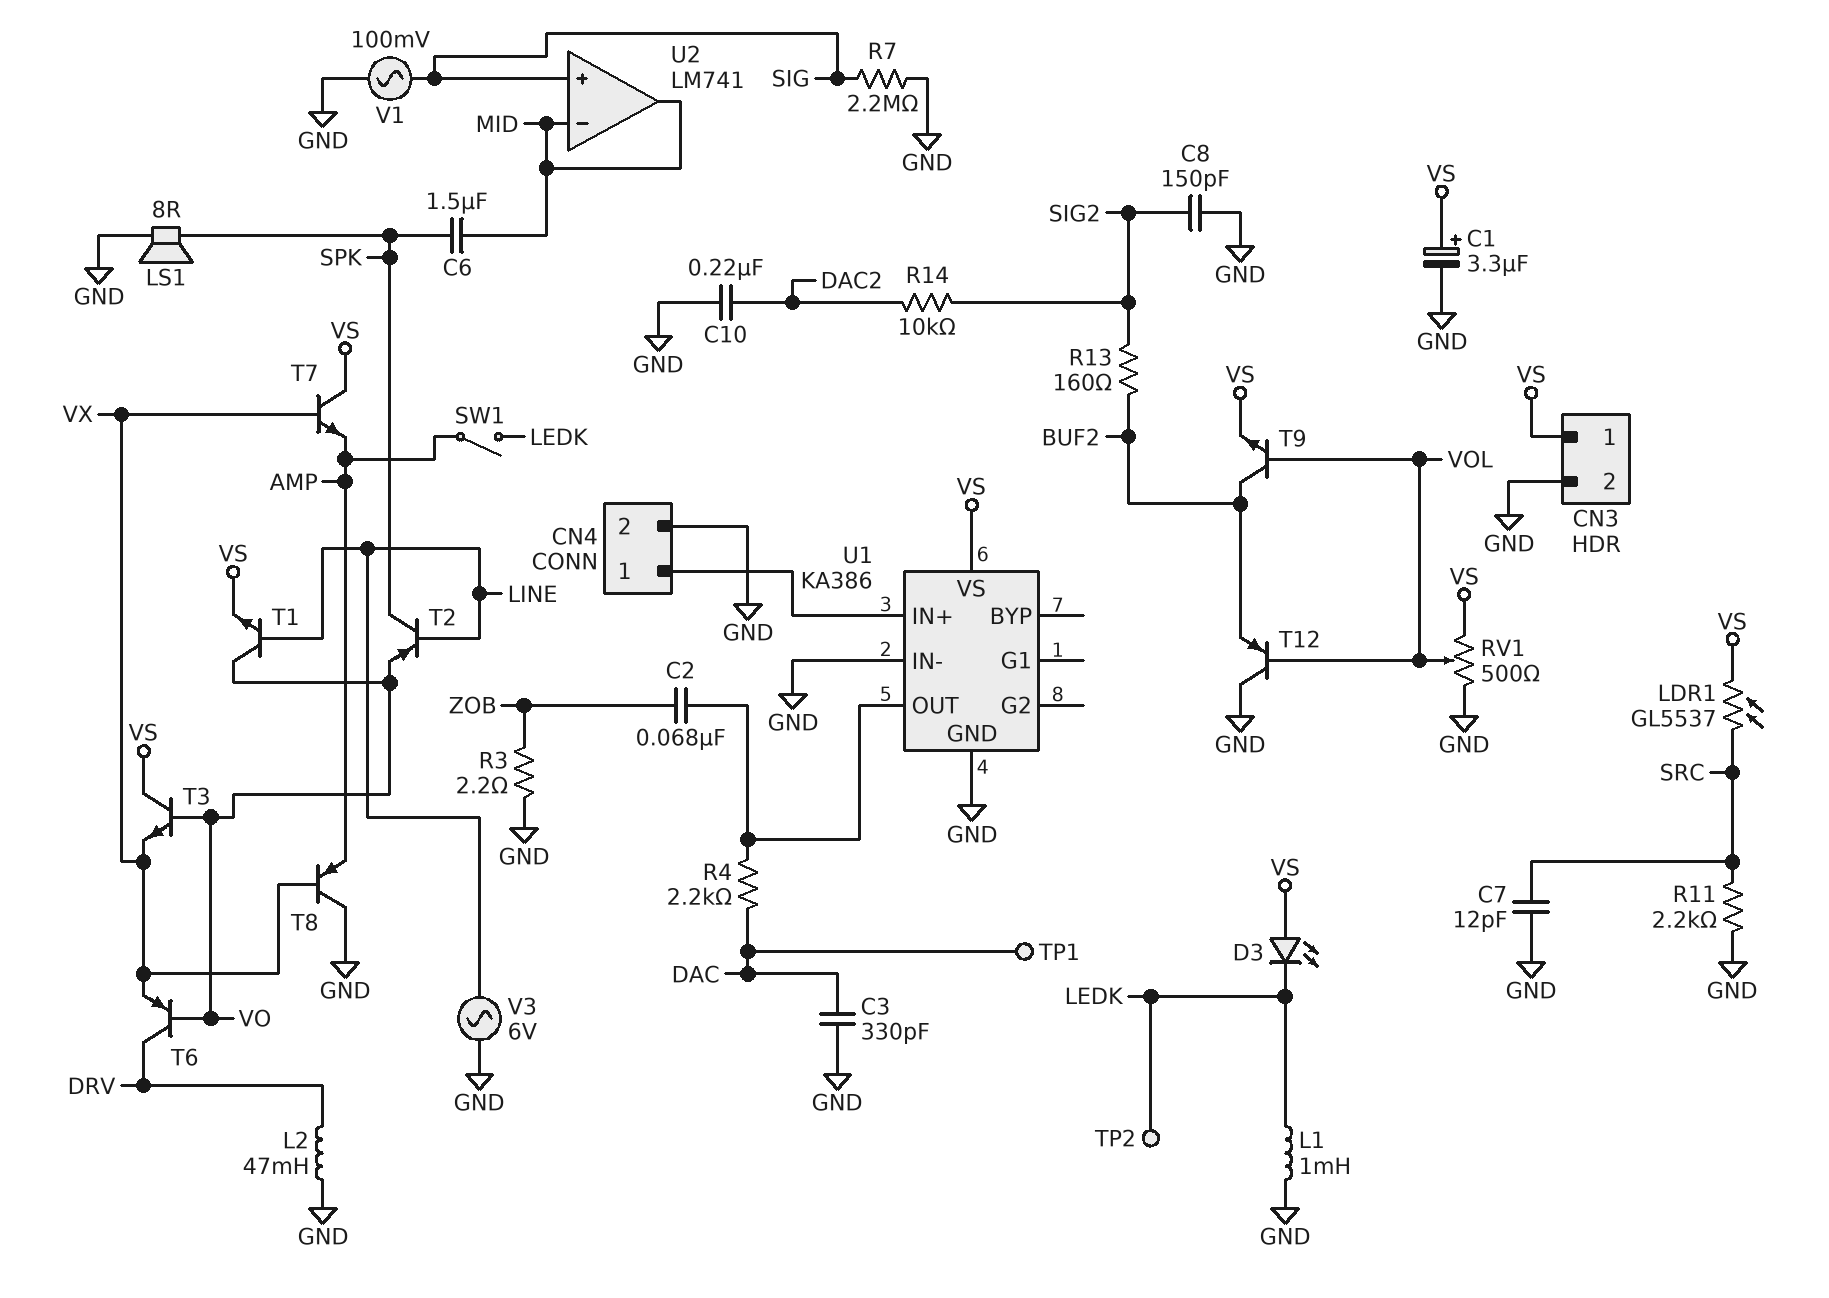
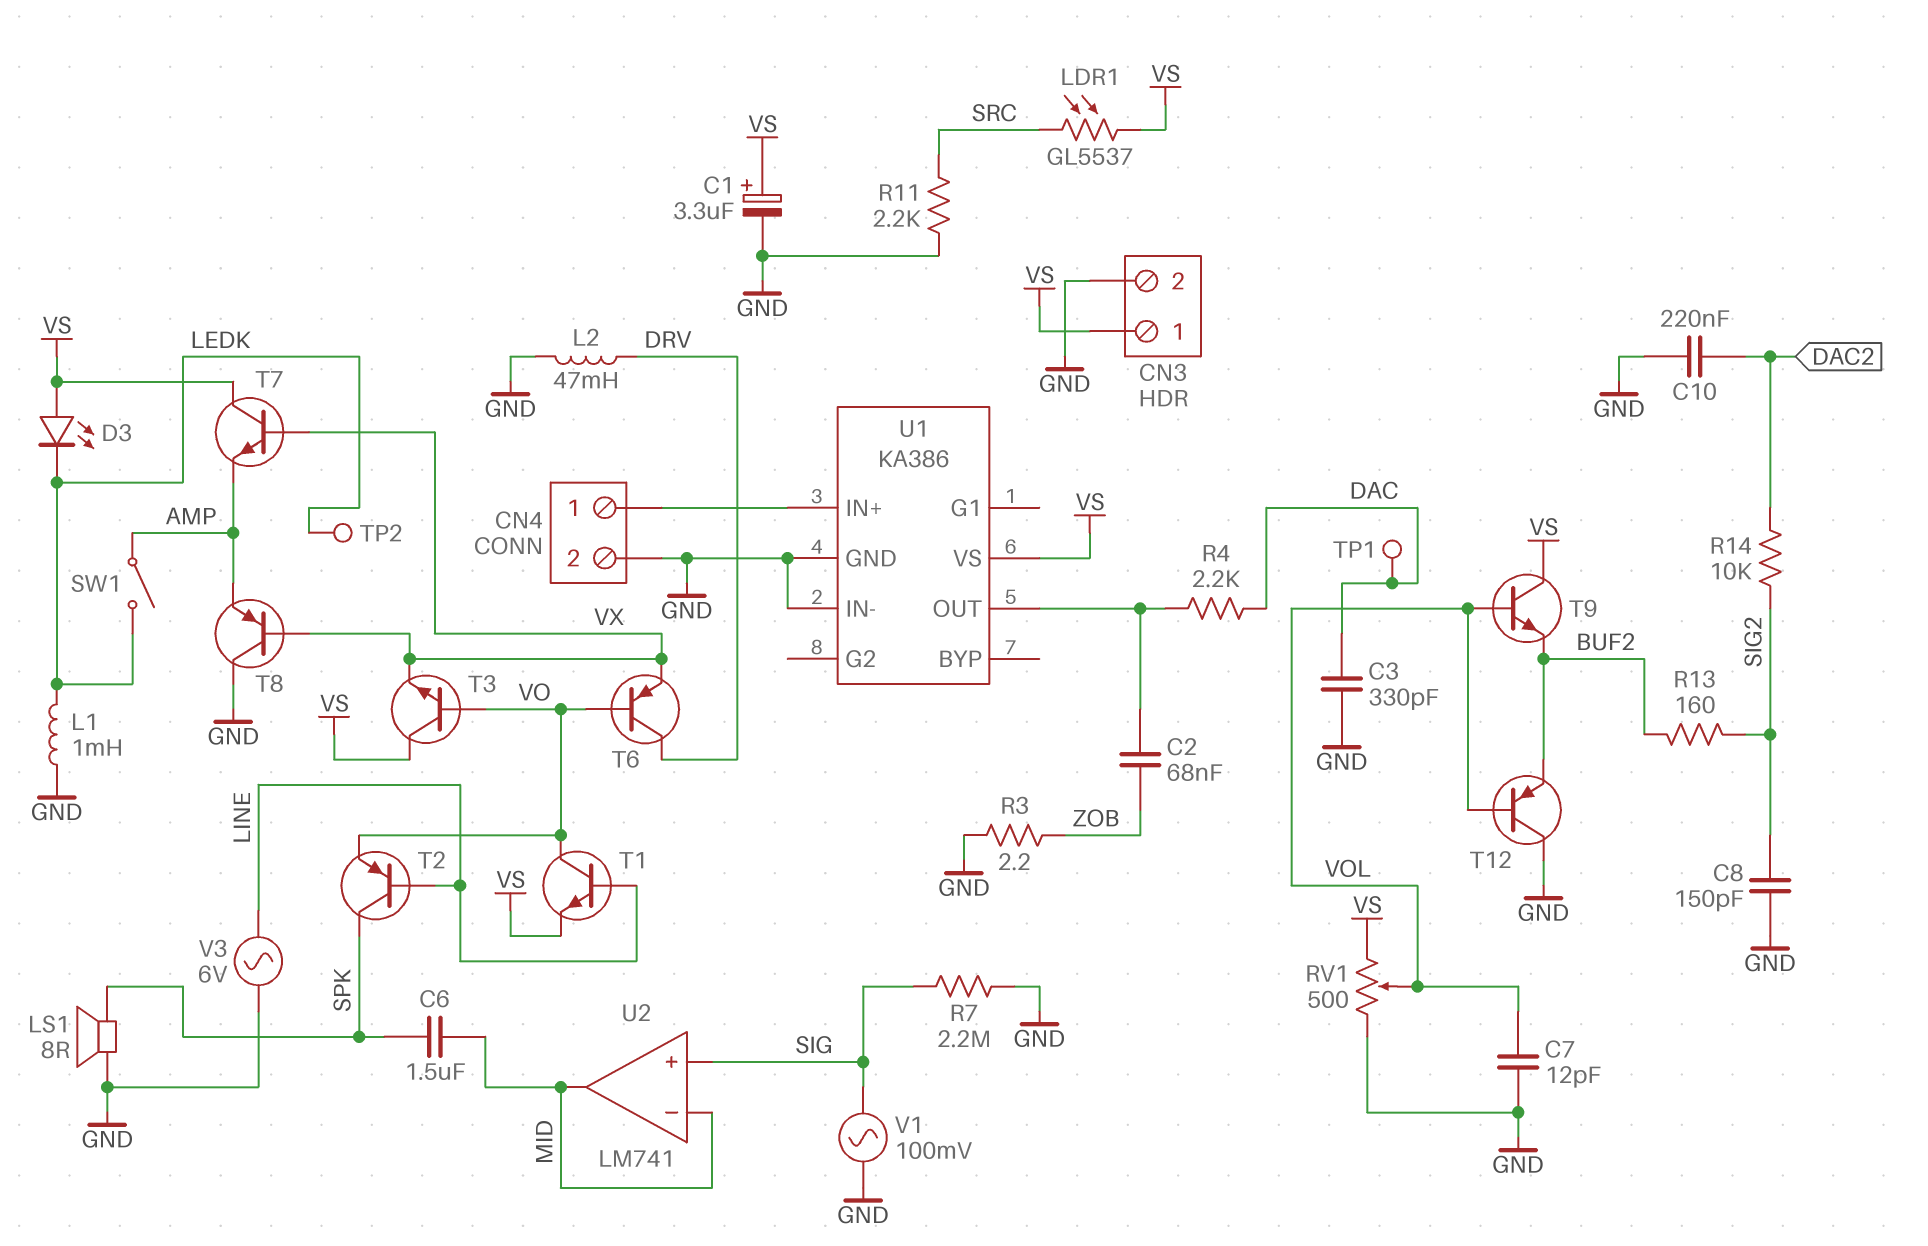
C7: 12pF (GND, SRC) -> 12pF (GND, VOL)
T9: NPN (B VOL, C BUF2, E VS) -> NPN (B VOL, C VS, E BUF2)

